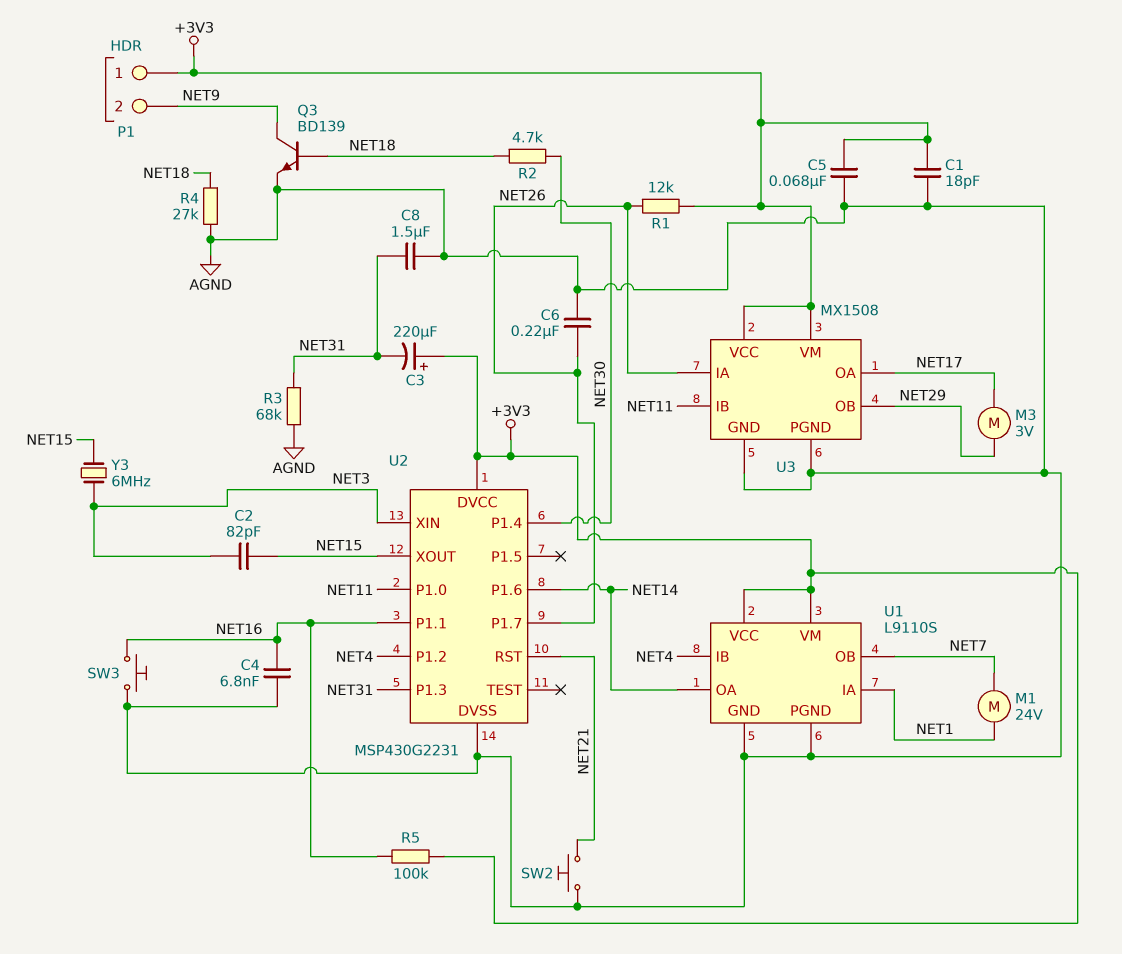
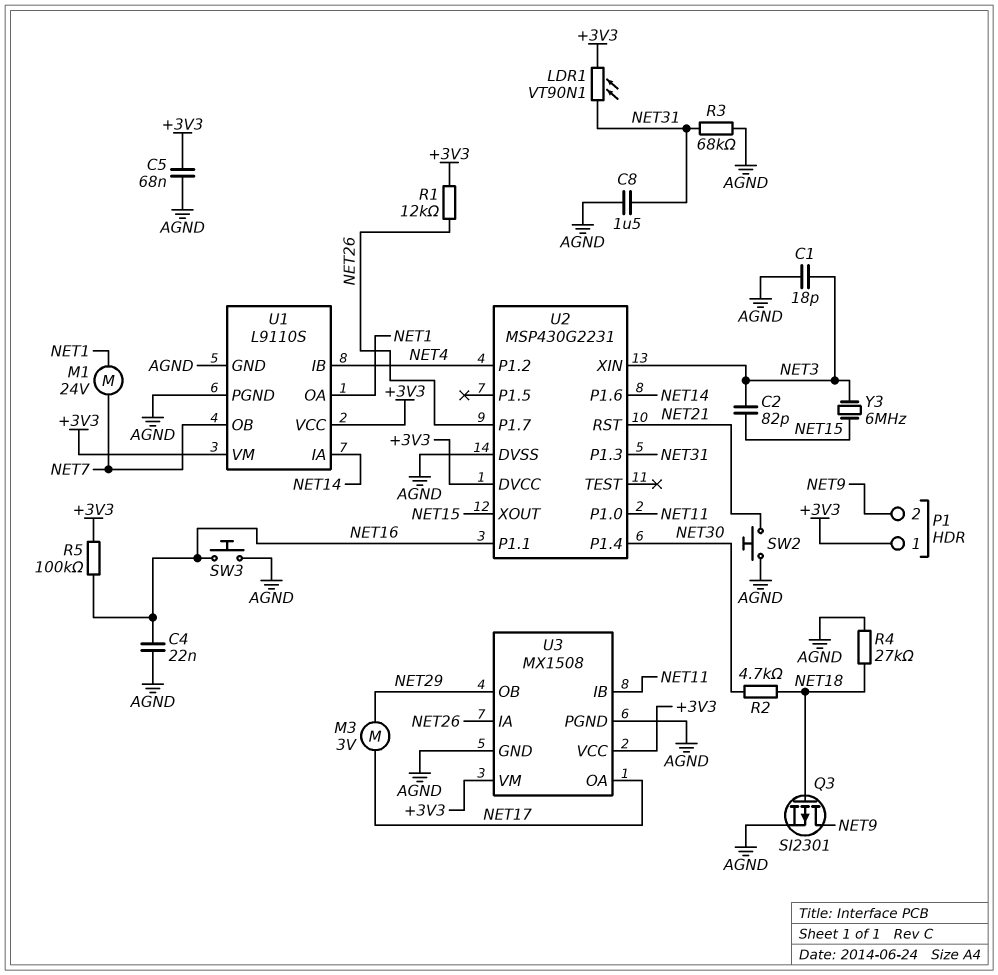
C1: 18pF (+3V3, AGND) -> 18pF (AGND, NET3)
C3: 220uF (plus +3V3, minus NET31) -> none
C4: 6.8nF (AGND, NET16) -> 22nF (AGND, NET16)
C6: 220nF (AGND, NET26) -> none
LDR1: none -> VT90N1 (+3V3, NET31)
Q3: NPN BD139 (B NET18, C NET9, E AGND) -> PMOS SI2301 (G NET18, D NET9, S AGND)
U1 pin IA: NET1 -> NET14
U1 pin OA: NET14 -> NET1

